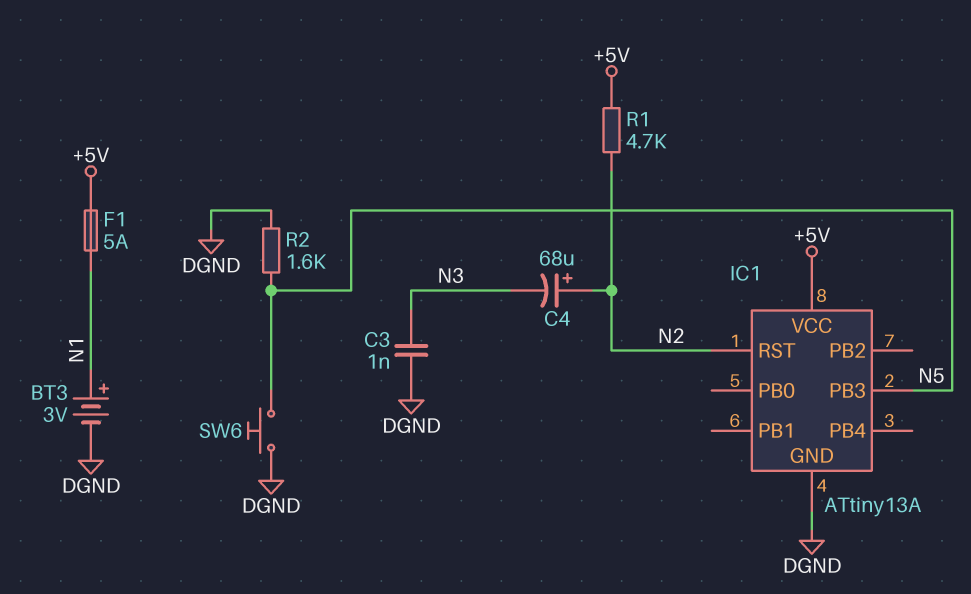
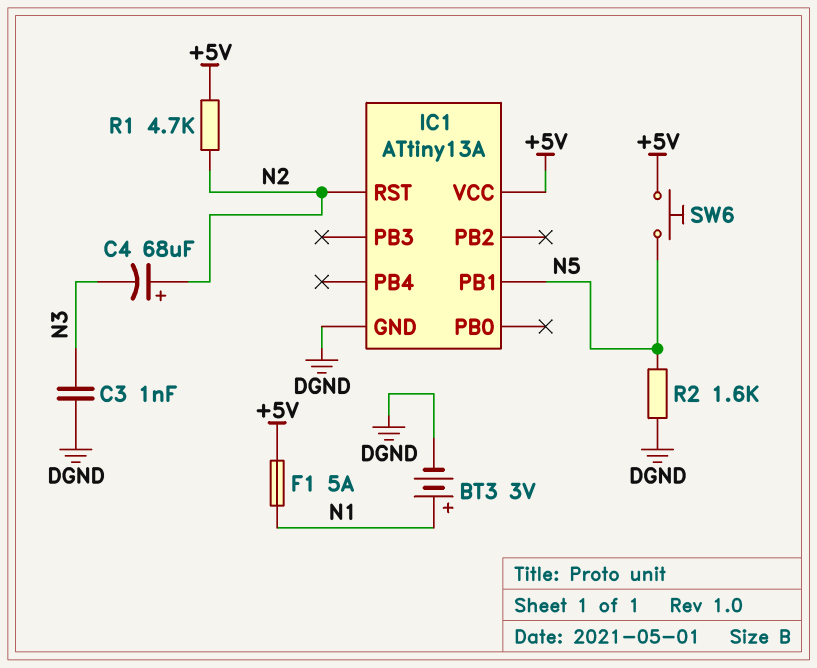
IC1 pin PB1: none -> N5
IC1 pin PB3: N5 -> none
SW6: button (DGND, N5) -> button (+5V, N5)

